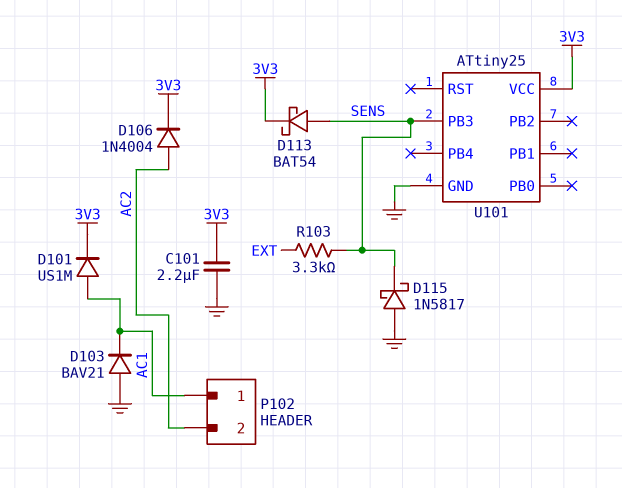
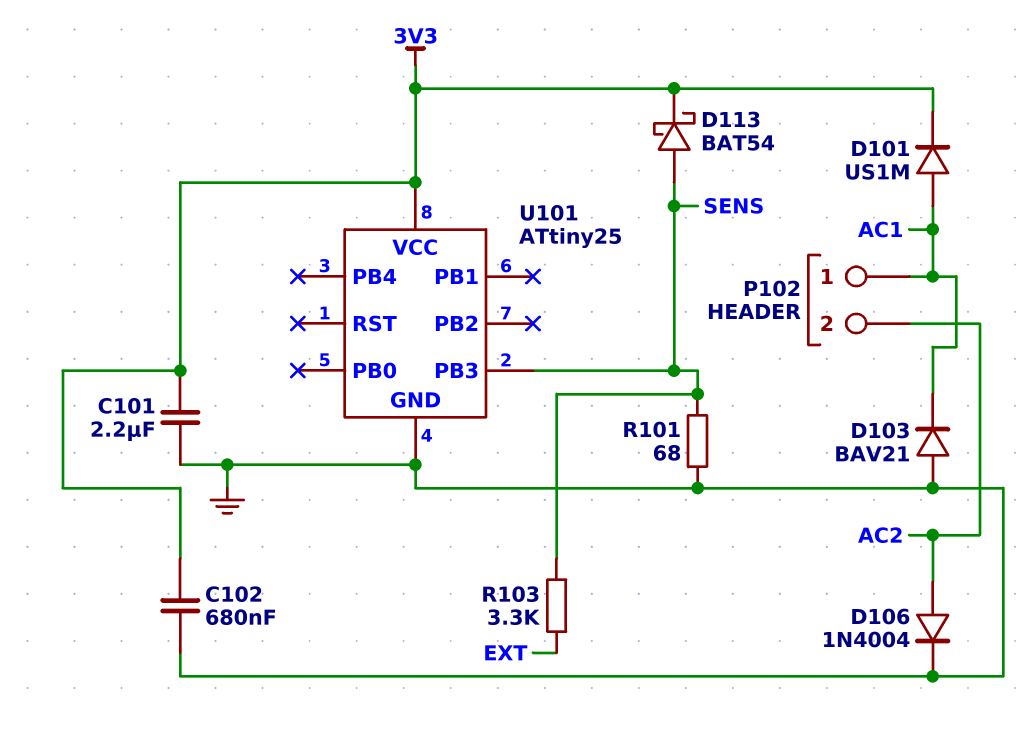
C102: none -> 680nF (3V3, GND)
D106: diode 1N4004 (A AC2, K 3V3) -> diode 1N4004 (A AC2, K GND)
D115: schottky 1N5817 (A GND, K SENS) -> none
R101: none -> 68 (GND, SENS)

